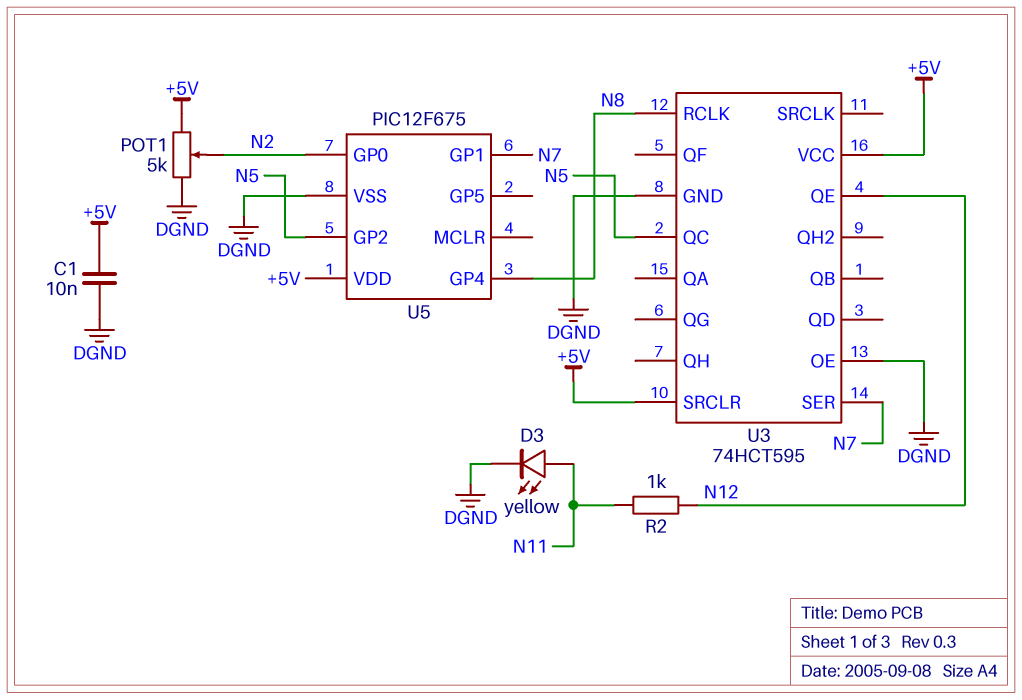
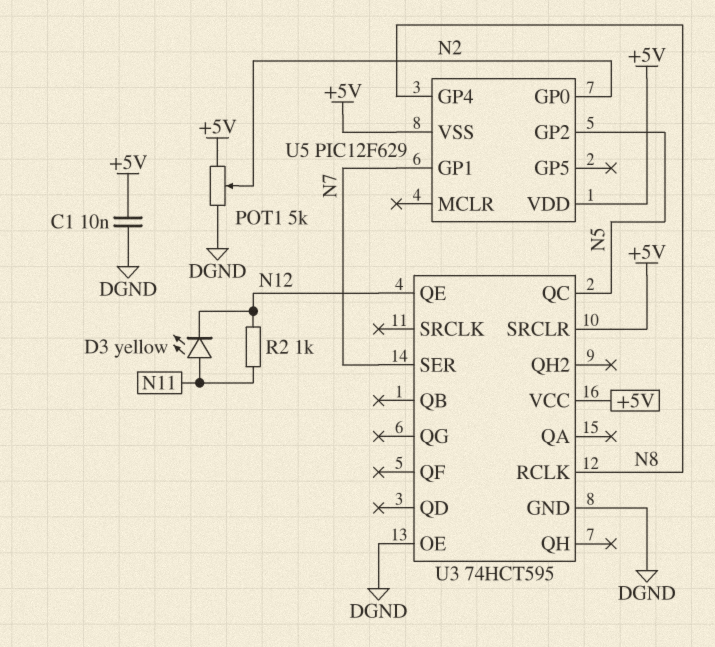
D3: LED yellow (A N11, K DGND) -> LED yellow (A N11, K N12)
U5: PIC12F675 -> PIC12F629
U5 pin VSS: DGND -> +5V

